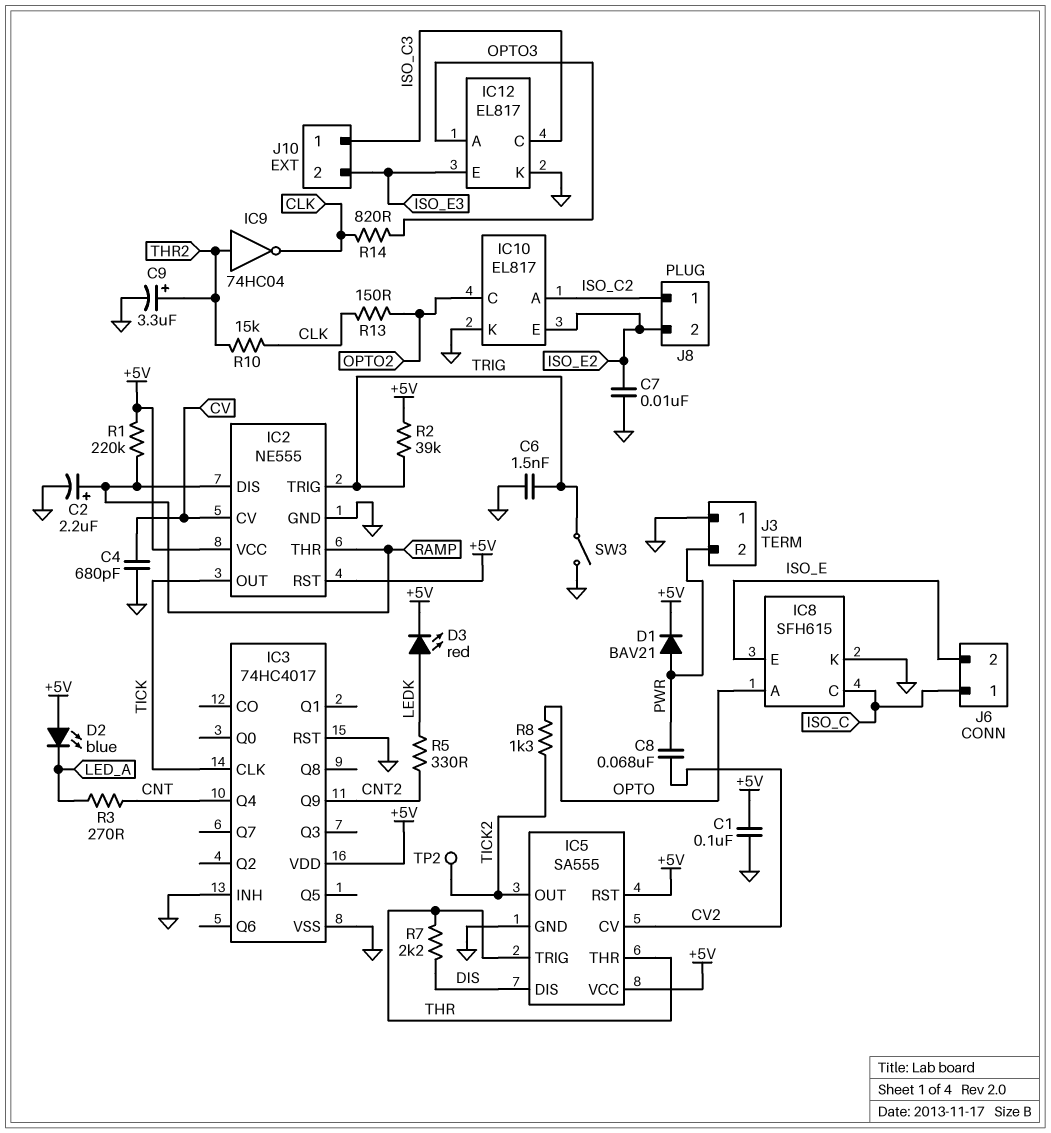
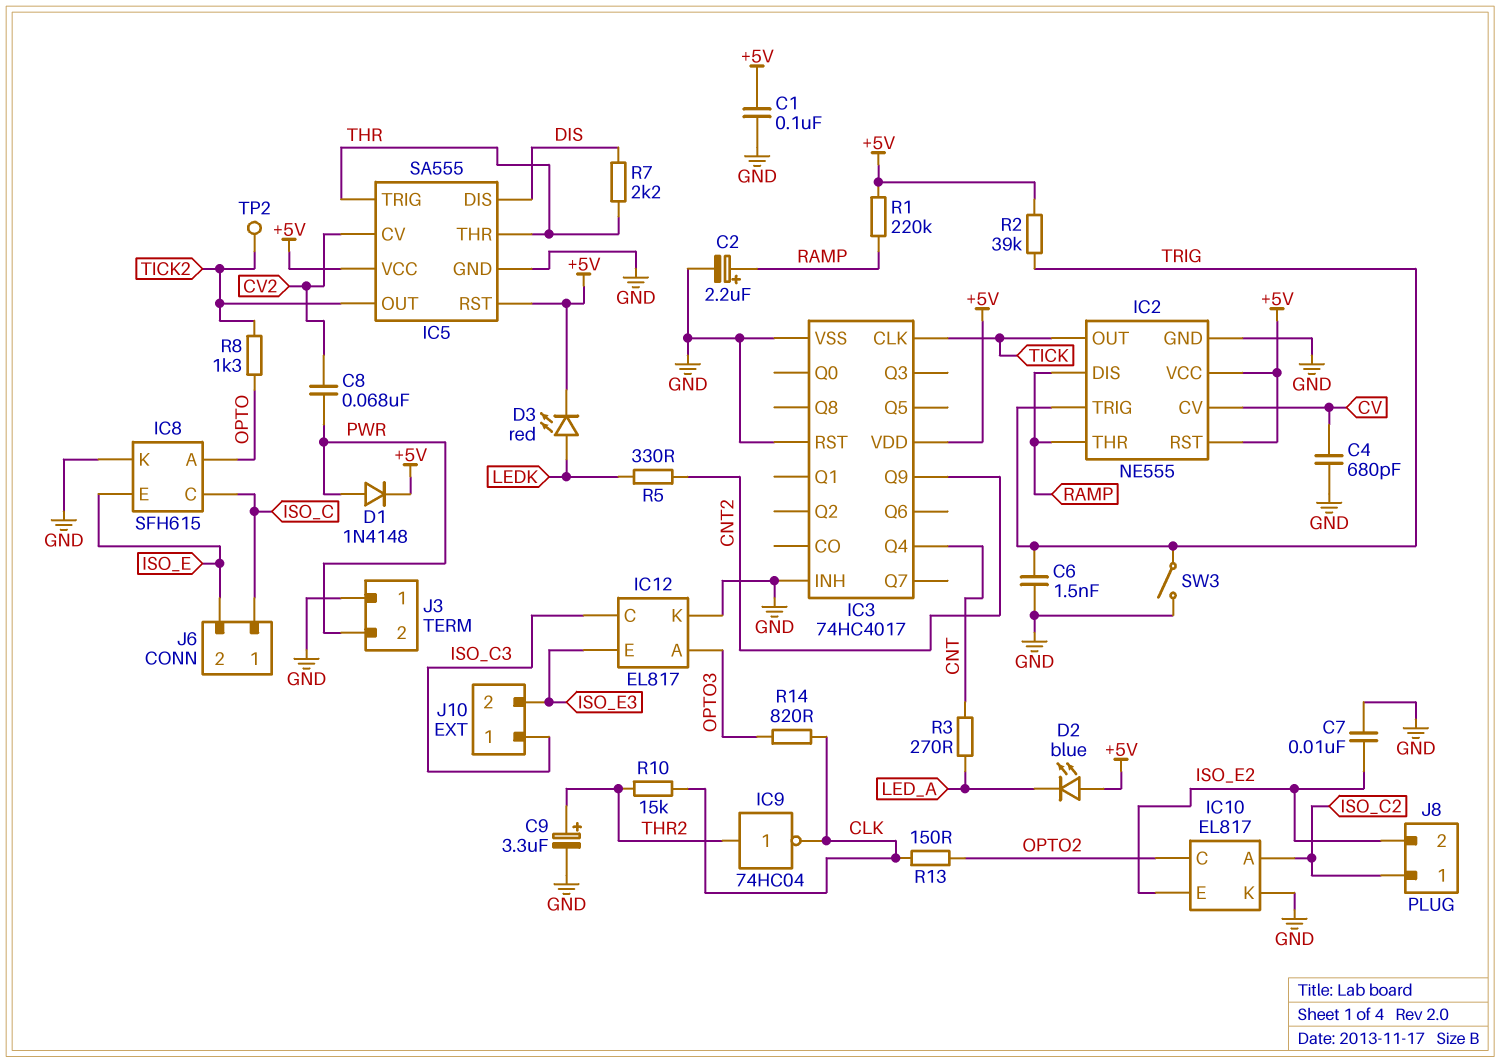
D1: diode BAV21 (A PWR, K +5V) -> diode 1N4148 (A PWR, K +5V)

